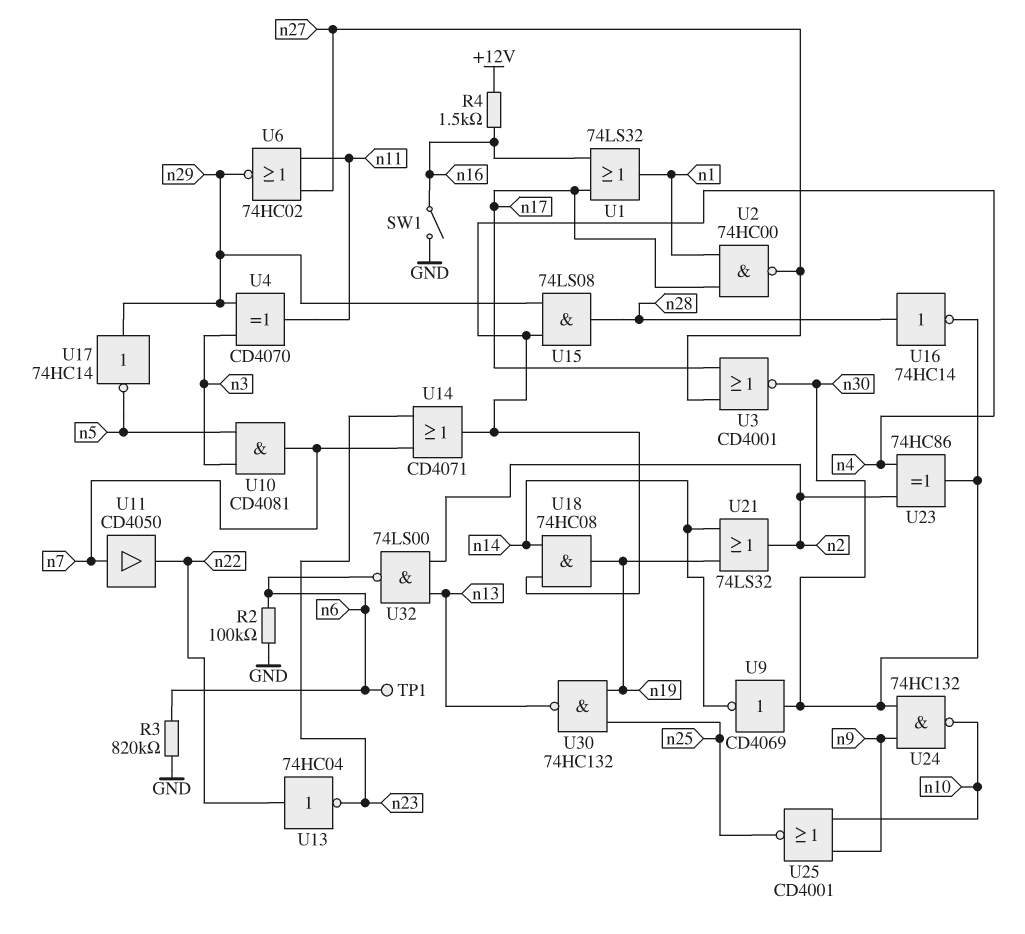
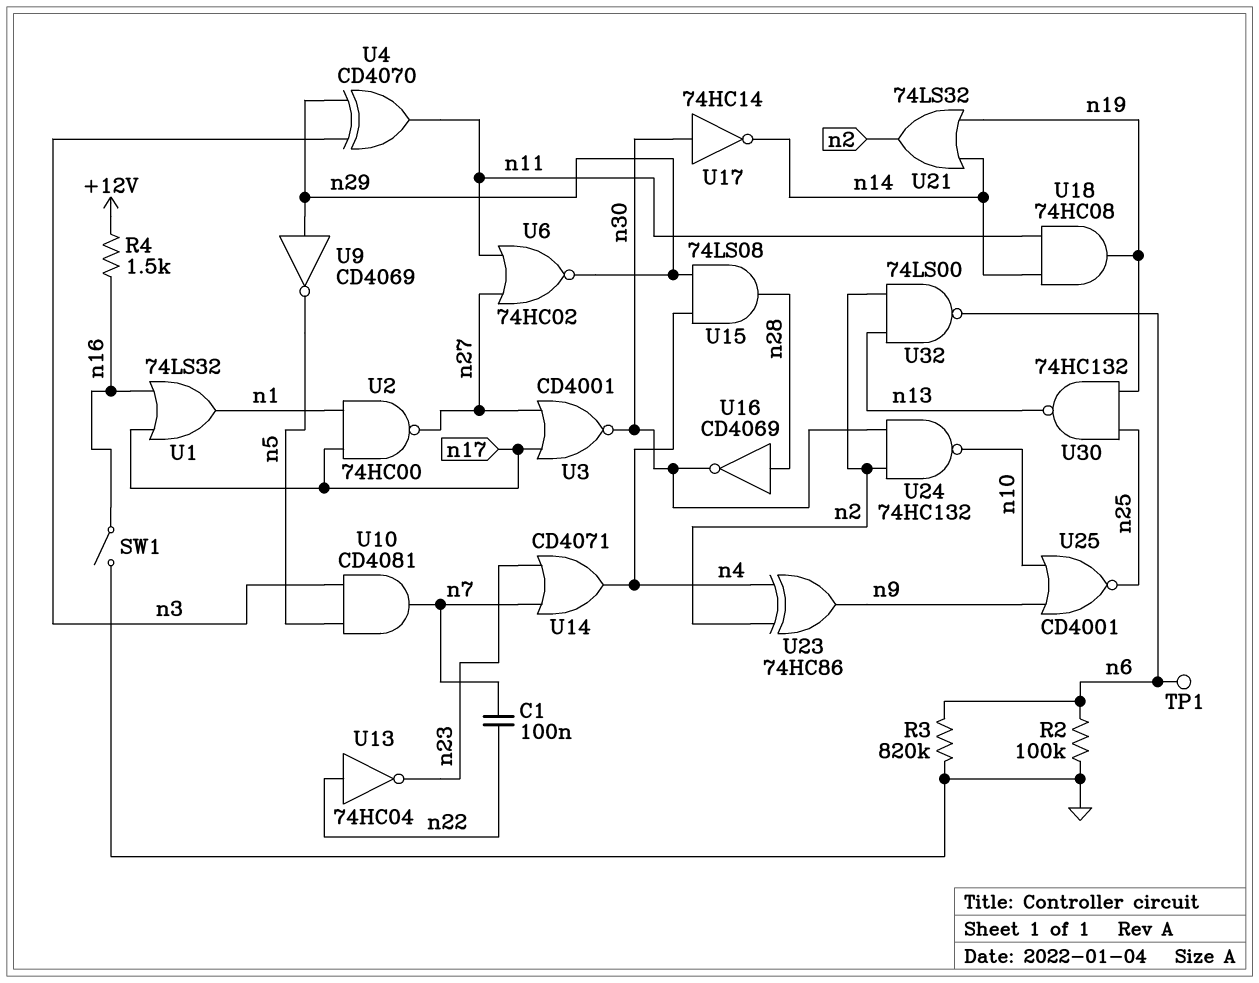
C1: none -> 100nF (n7, n22)
U9: NOT CD4069 (in n30, out n14) -> NOT CD4069 (in n29, out n5)
U11: buffer CD4050 (in n7, out n22) -> none
U16: NOT 74HC14 (in n28, out n30) -> NOT CD4069 (in n28, out n30)
U17: NOT 74HC14 (in n29, out n5) -> NOT 74HC14 (in n30, out n14)
U18: AND 74HC08 (in n4, in n14, out n19) -> AND 74HC08 (in n11, in n14, out n19)
U23: XOR 74HC86 (in n2, in n4, out n30) -> XOR 74HC86 (in n2, in n4, out n9)
U24: NAND 74HC132 (in n9, in n30, out n10) -> NAND 74HC132 (in n2, in n30, out n10)

